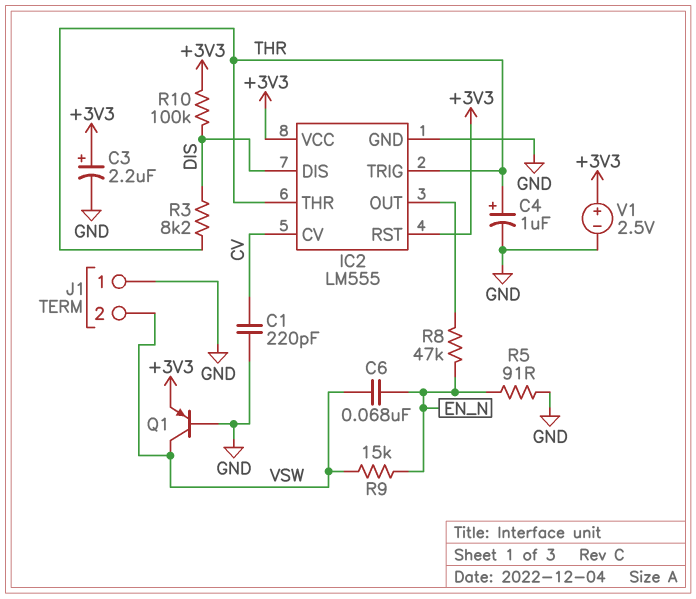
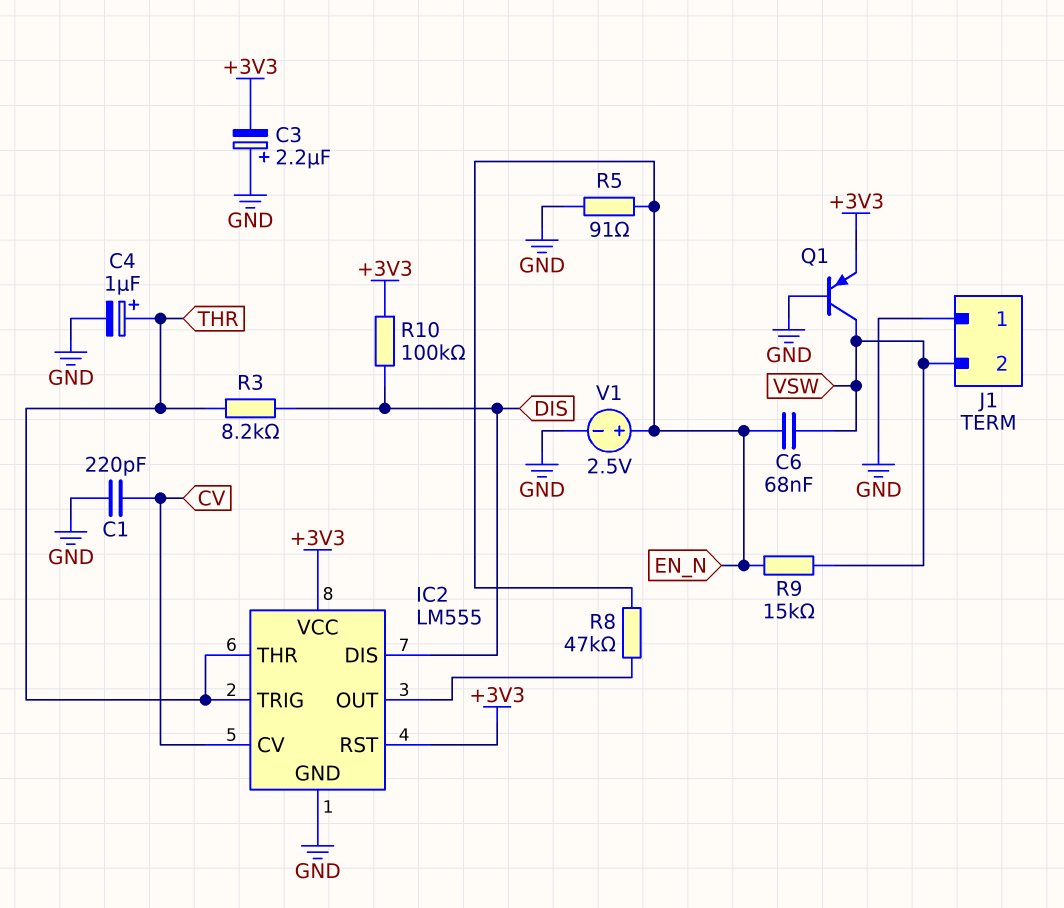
C3: 2.2uF (plus +3V3, minus GND) -> 2.2uF (plus GND, minus +3V3)
V1: 2.5V (plus +3V3, minus GND) -> 2.5V (plus EN_N, minus GND)

